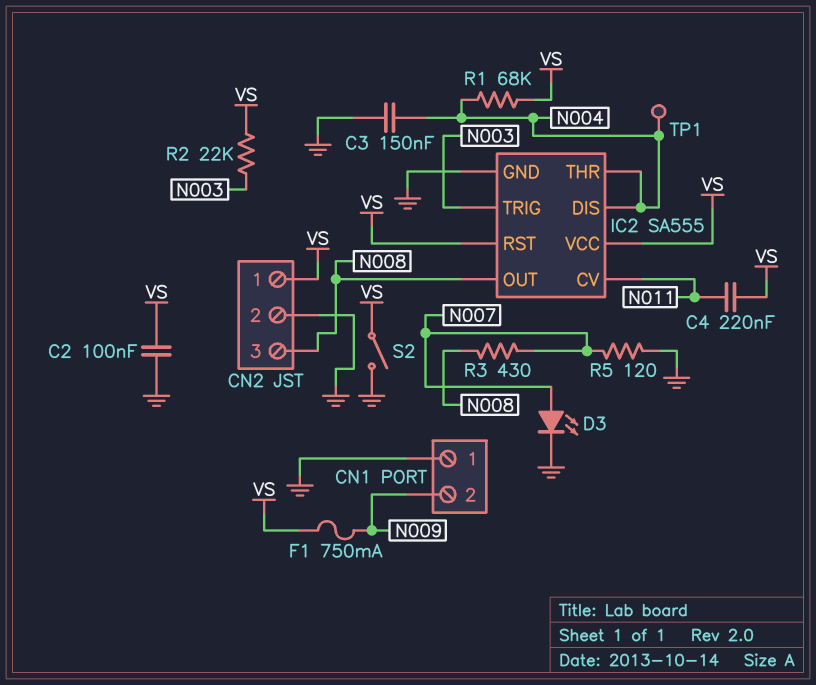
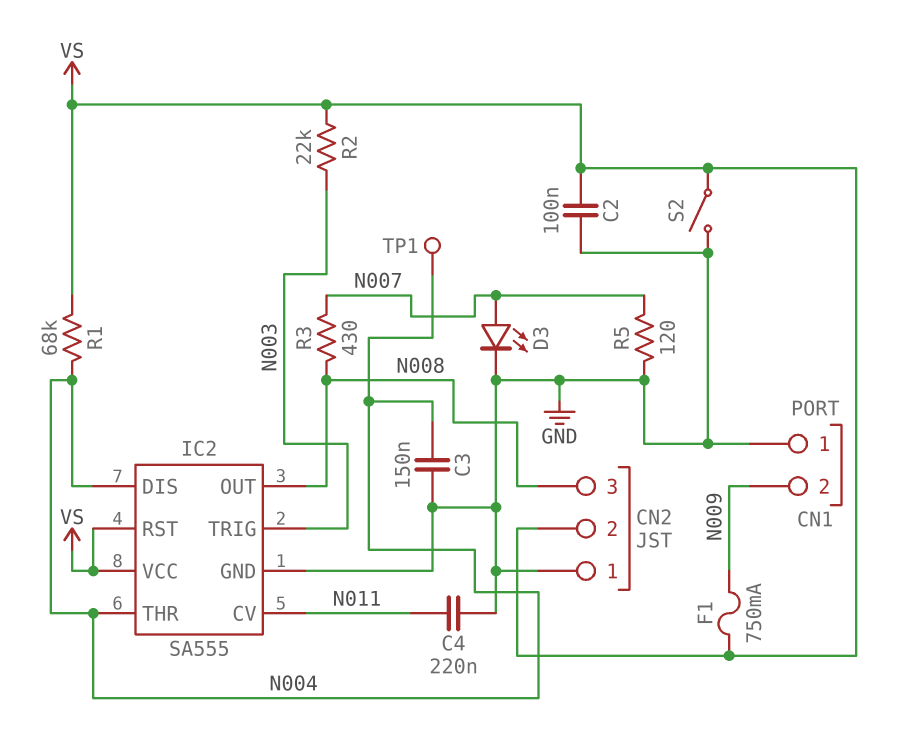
C4: 220nF (N011, VS) -> 220nF (GND, N011)
CN2 pin 1: VS -> GND
CN2 pin 2: GND -> VS

